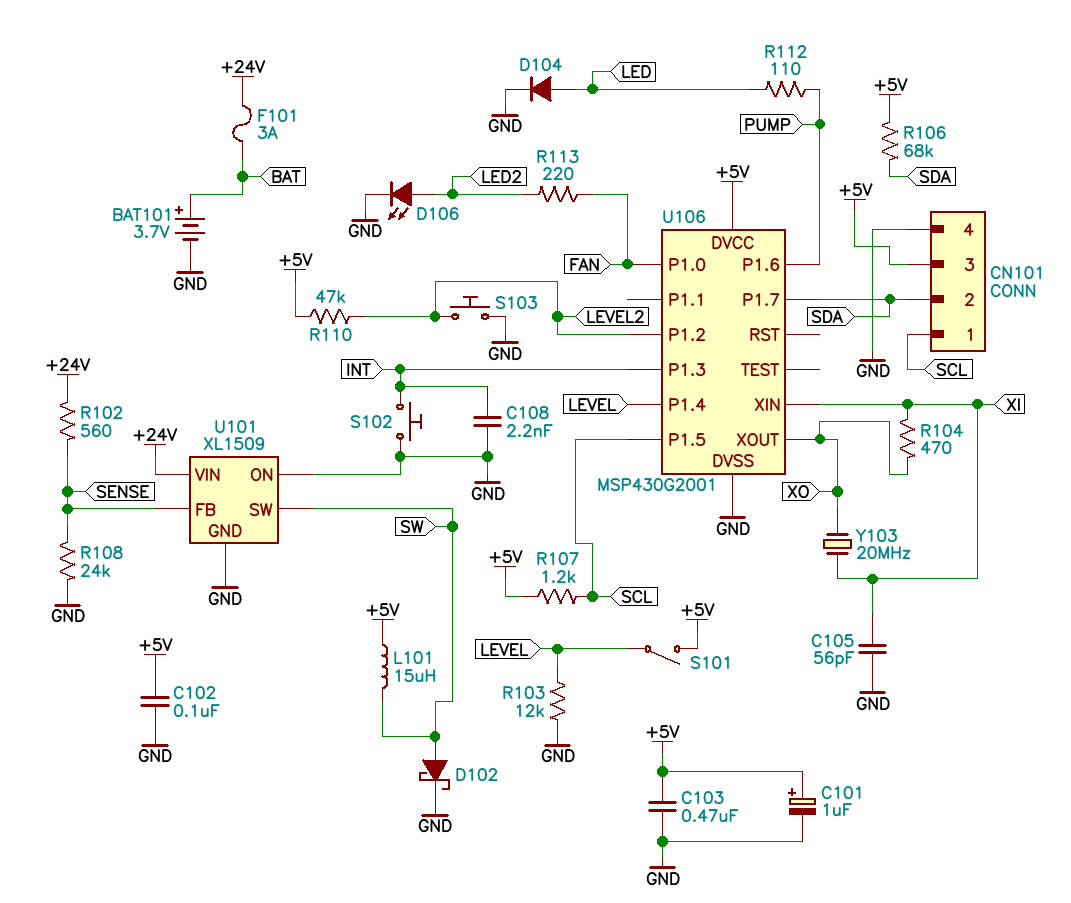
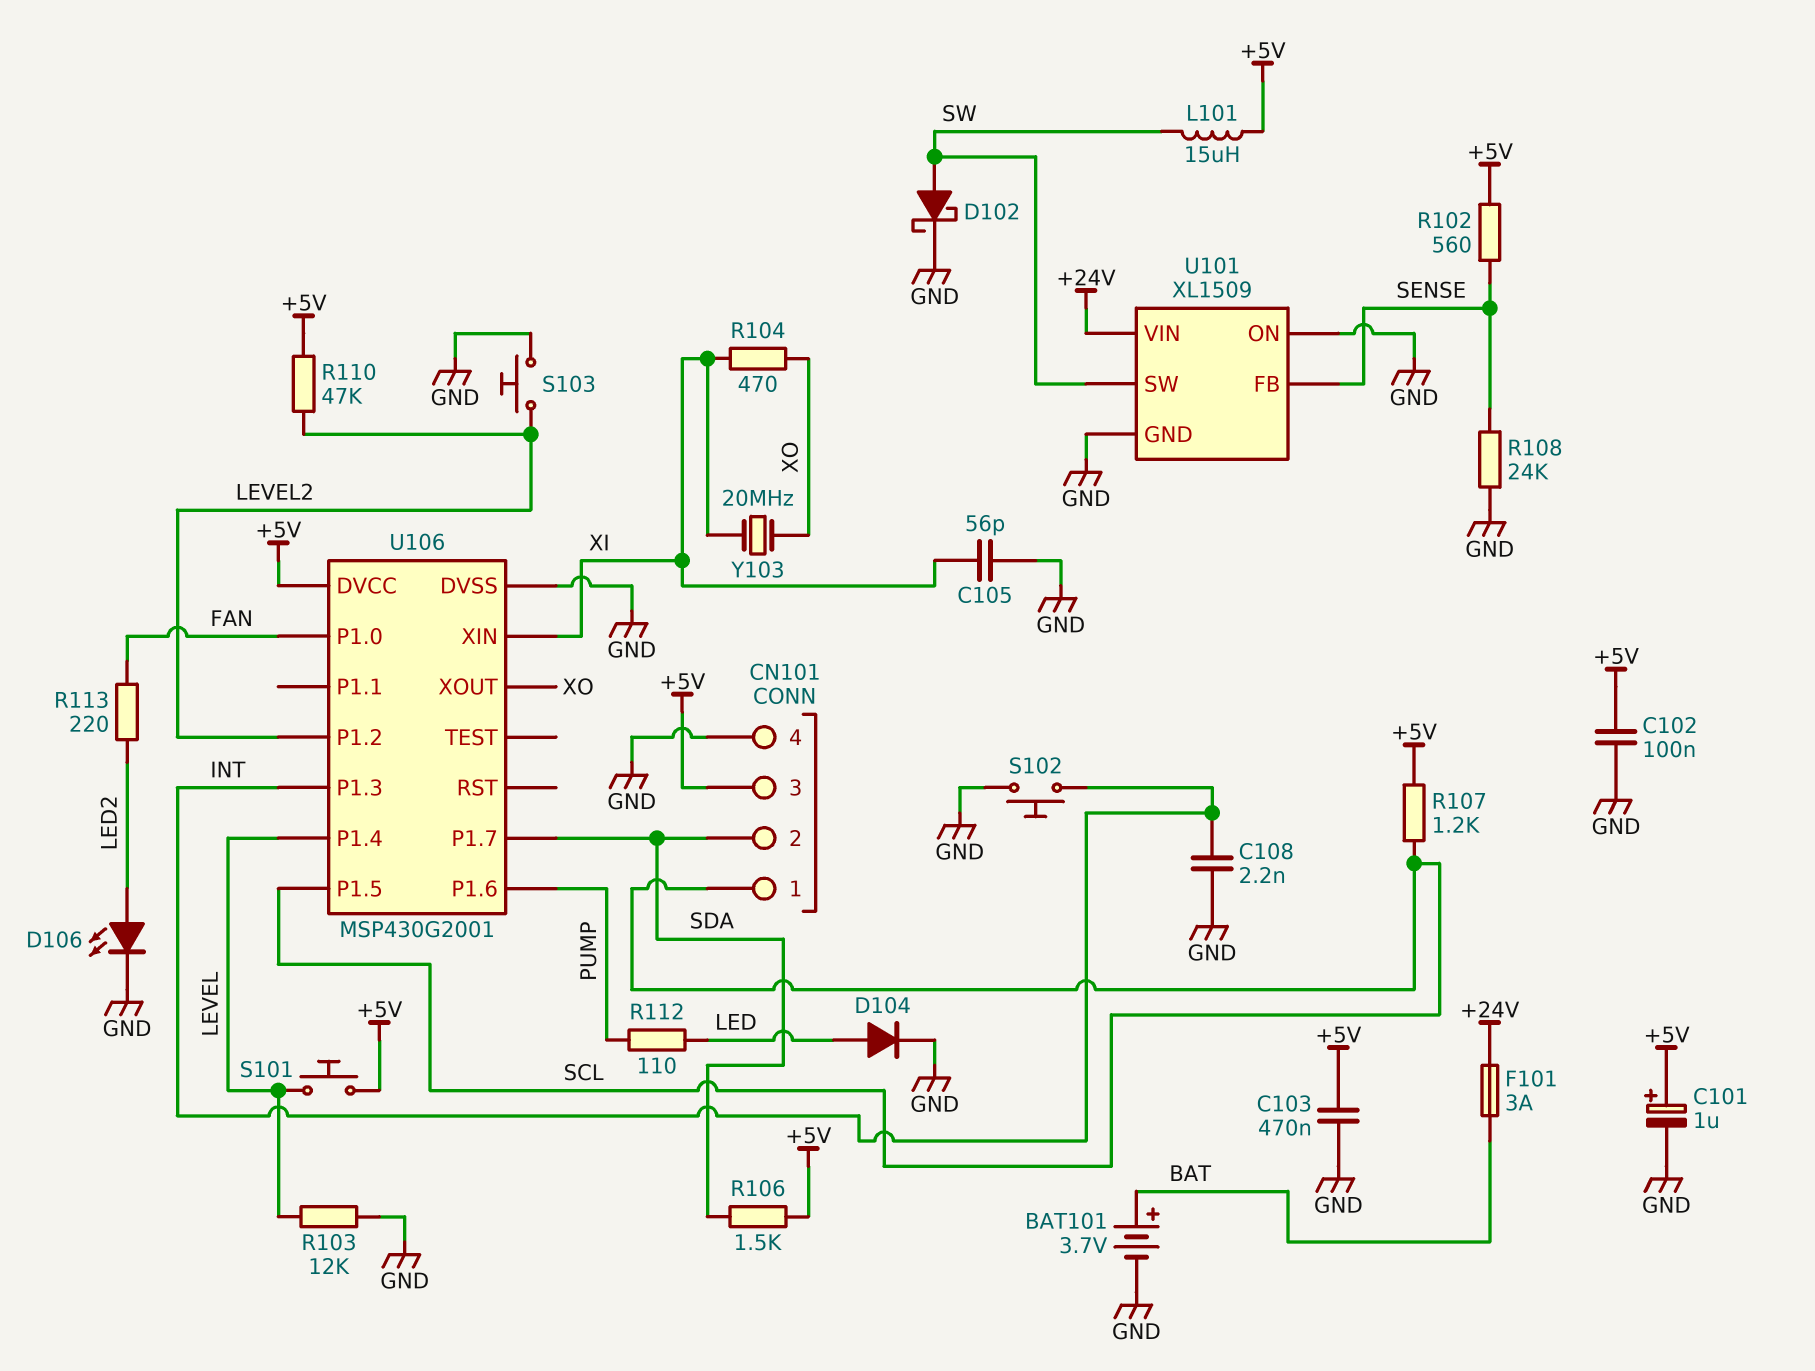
R102: 560 (+24V, SENSE) -> 560 (+5V, SENSE)
R106: 68k (+5V, SDA) -> 1.5k (+5V, SDA)
S101: switch (+5V, LEVEL) -> button (+5V, LEVEL)

